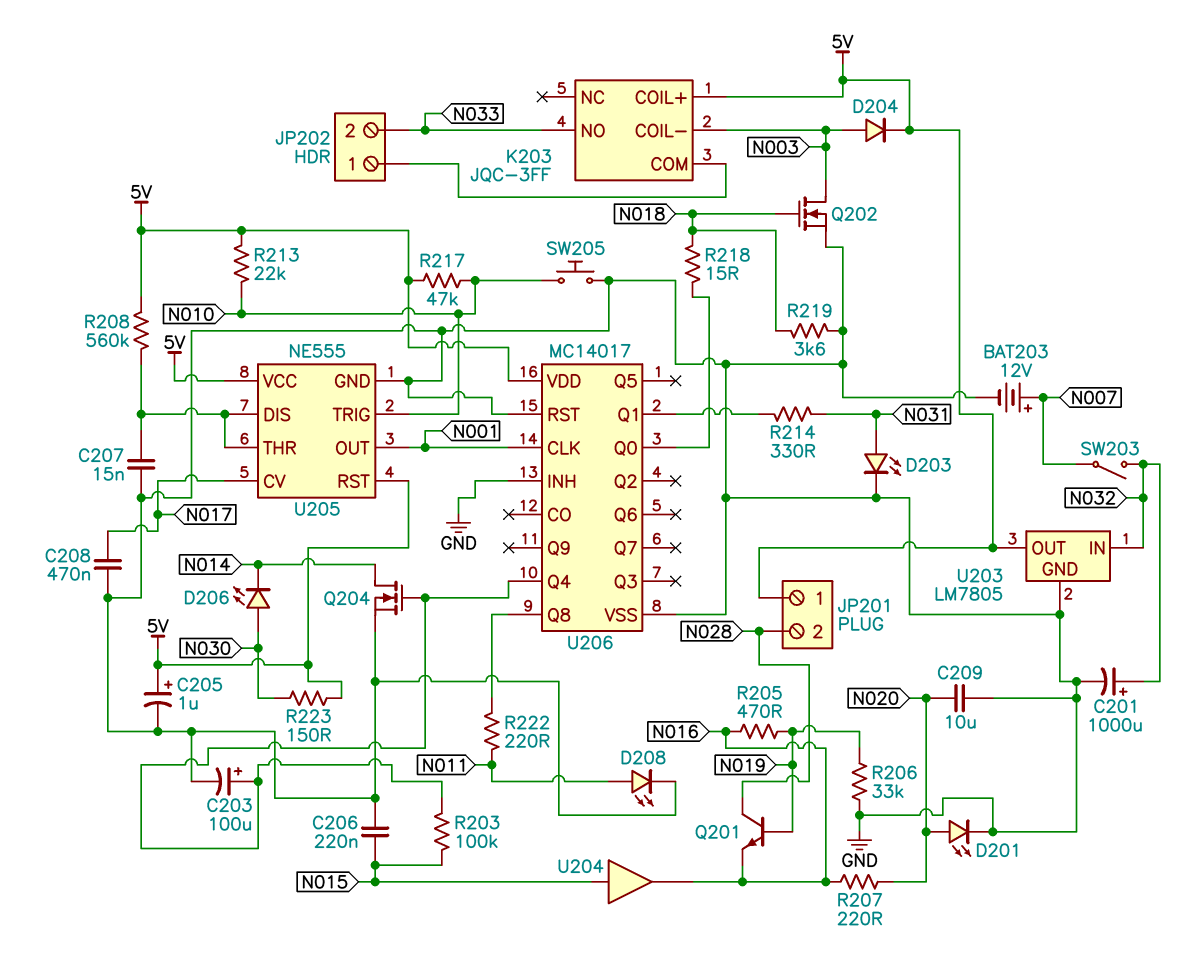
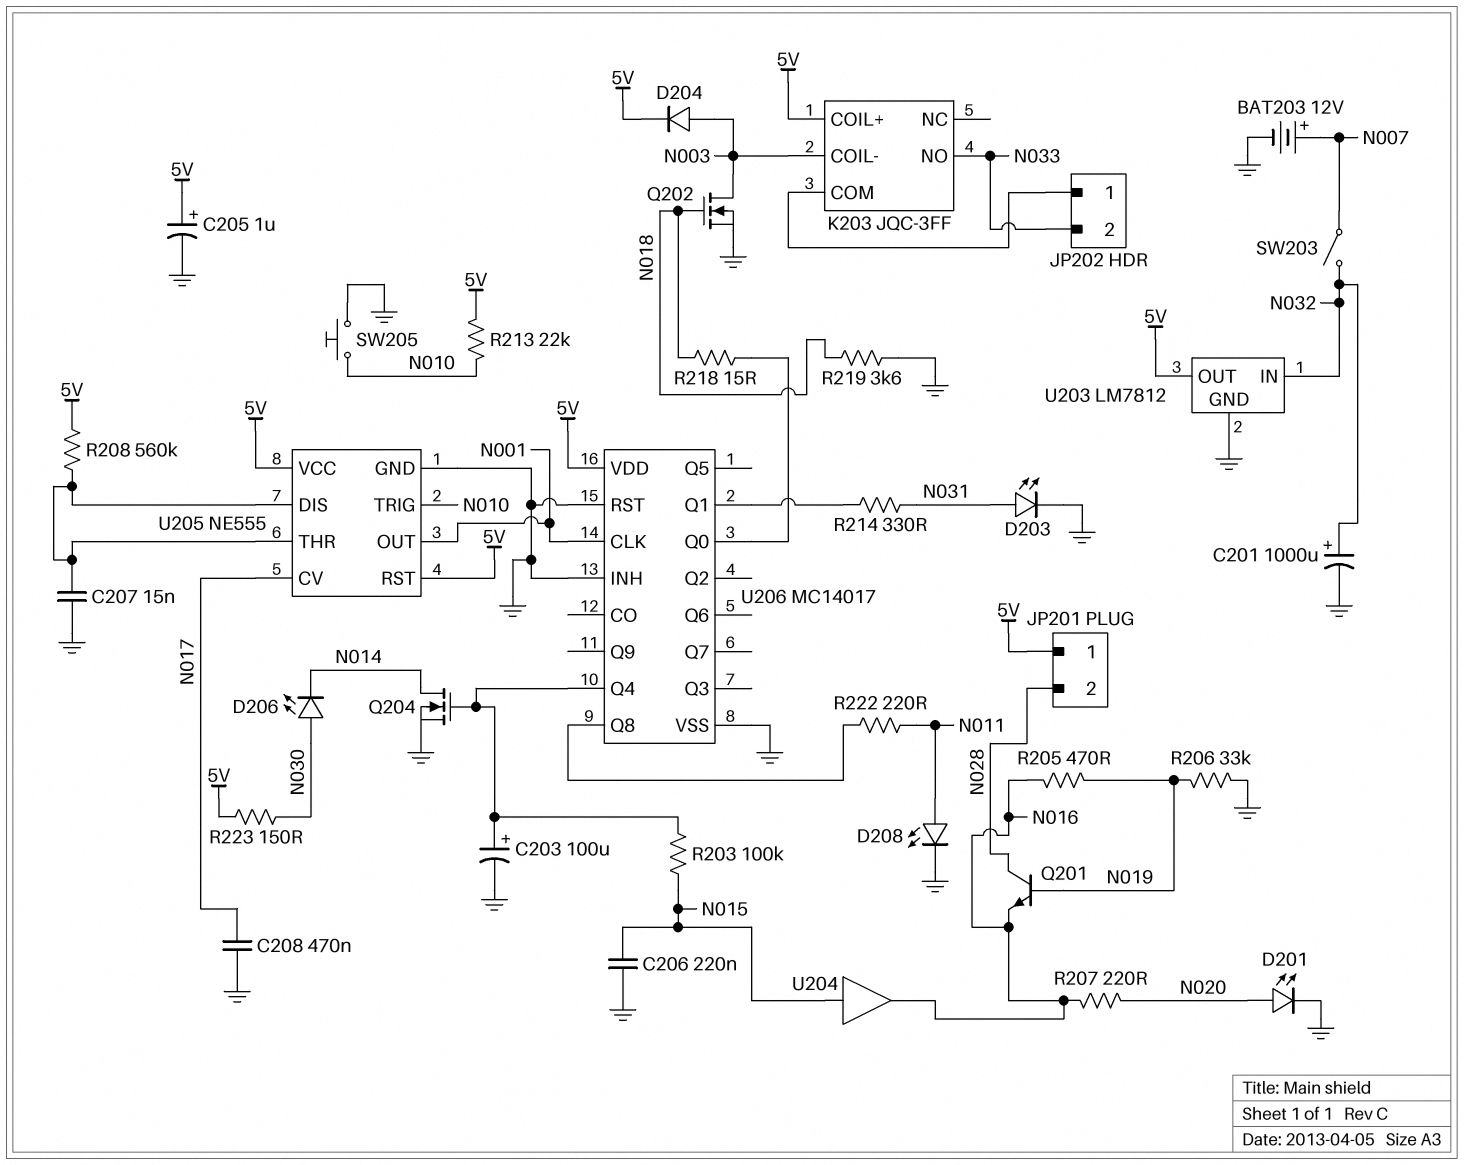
C209: 10uF (GND, N020) -> none
R217: 47k (5V, N010) -> none
U203: LM7805 -> LM7812

